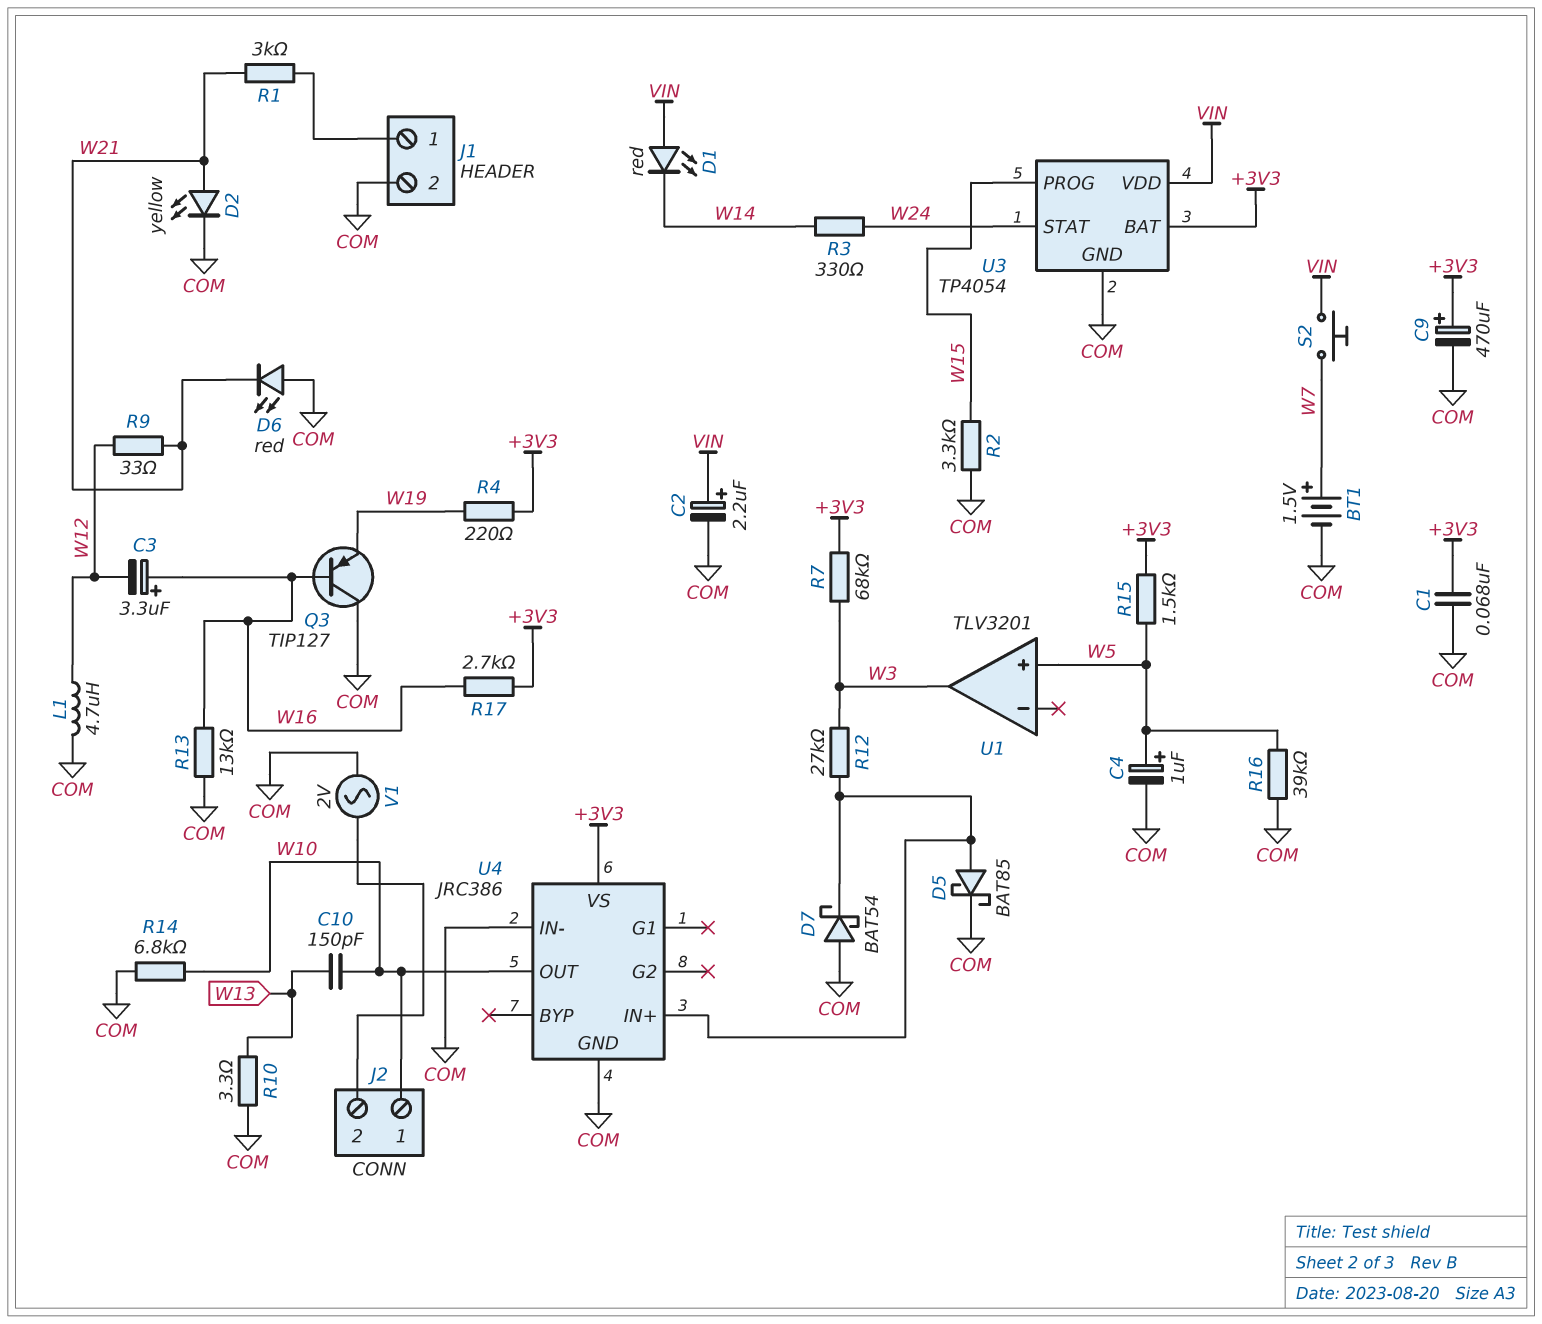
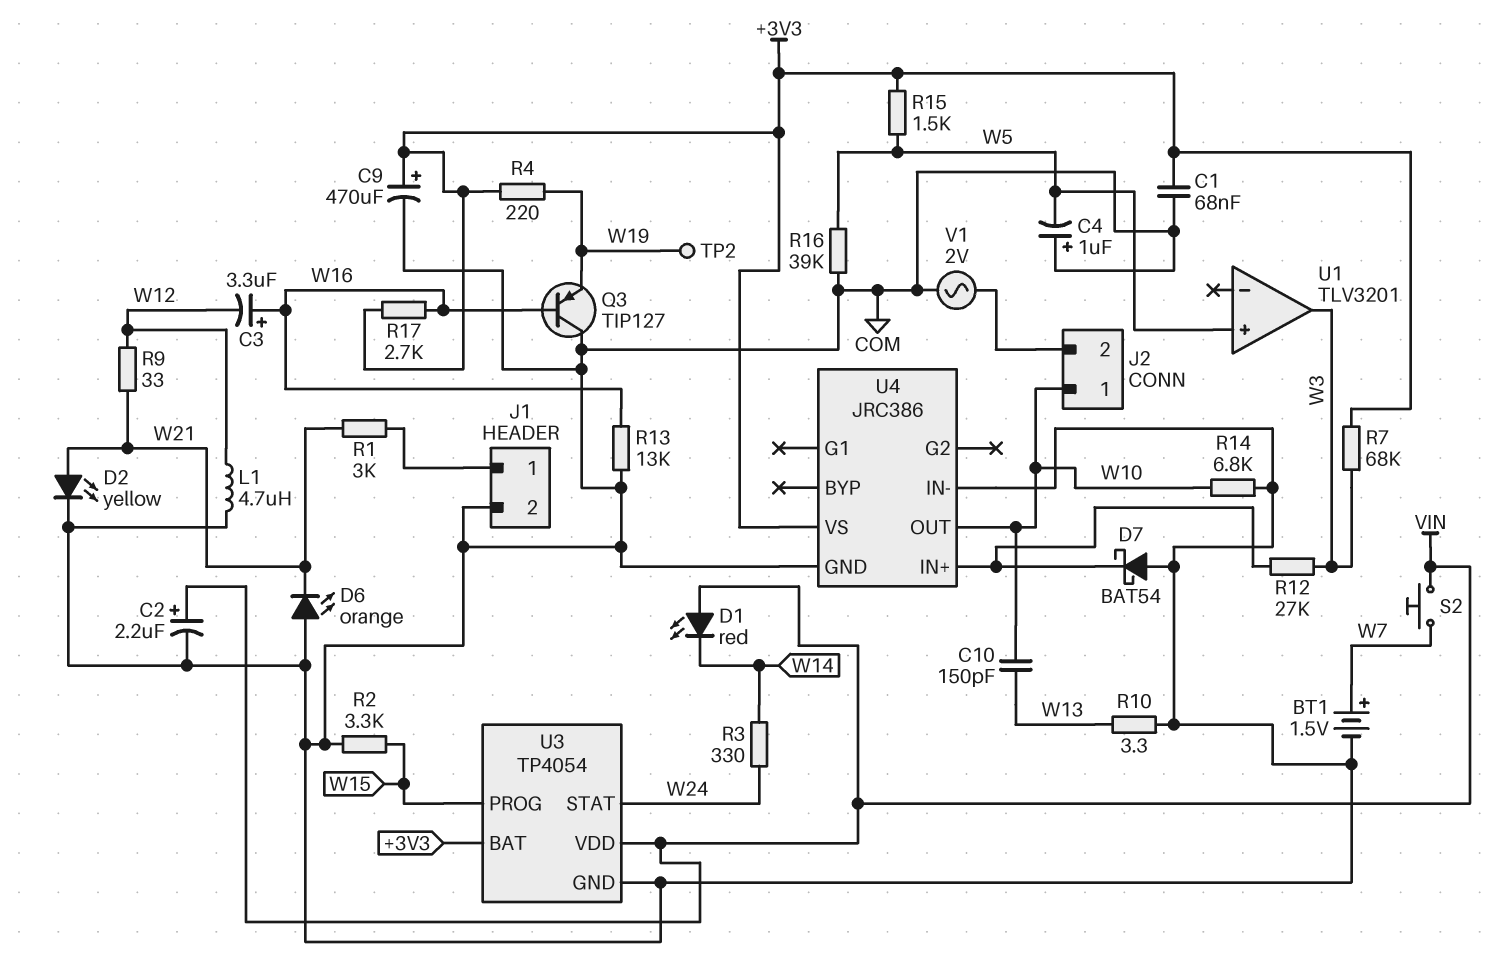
C4: 1uF (plus W5, minus COM) -> 1uF (plus COM, minus W5)
D5: schottky BAT85 (A U4/IN+, K COM) -> none
D6: LED red (A COM, K W21) -> LED orange (A COM, K W21)
TP2: none -> test point (W19)

